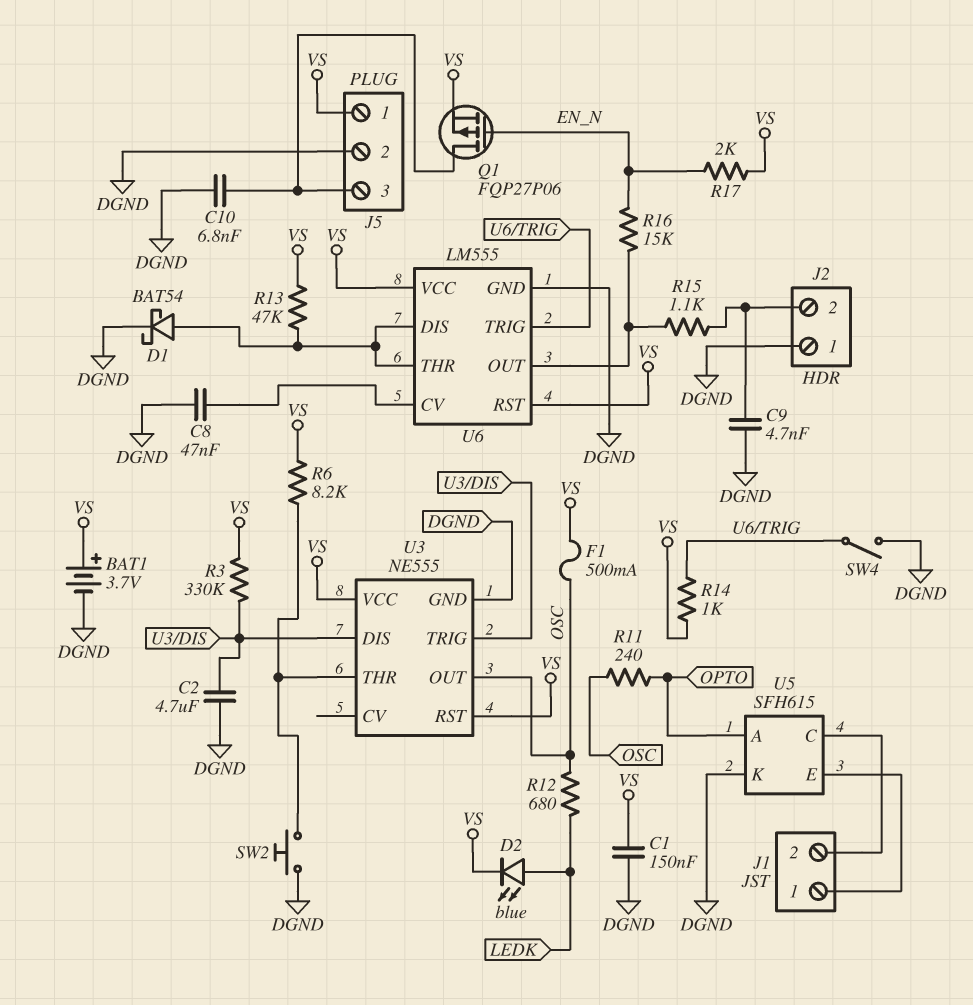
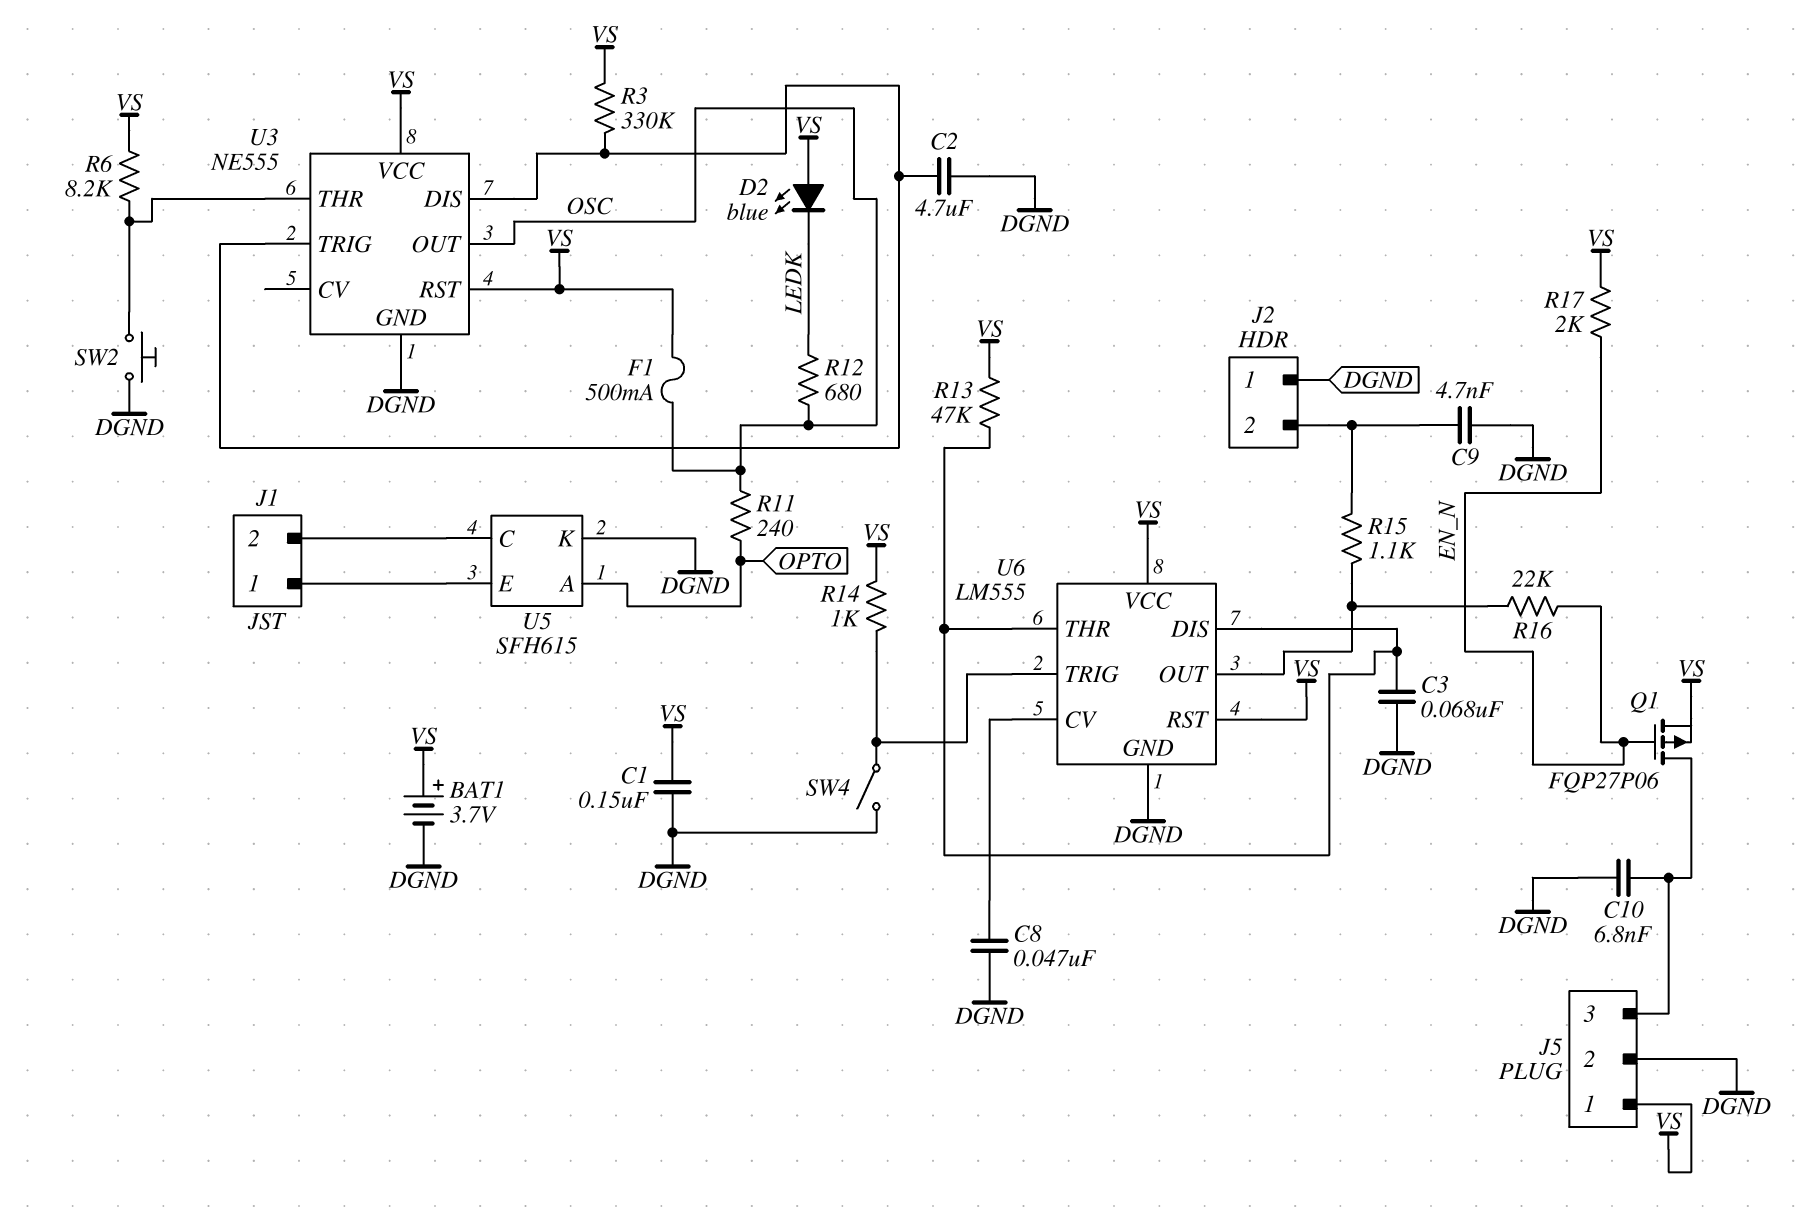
C3: none -> 68nF (DGND, U6/DIS)
D1: schottky BAT54 (A U6/DIS, K DGND) -> none
D2: LED blue (A LEDK, K VS) -> LED blue (A VS, K LEDK)
R16: 15k (EN_N, U6/OUT) -> 22k (EN_N, U6/OUT)

